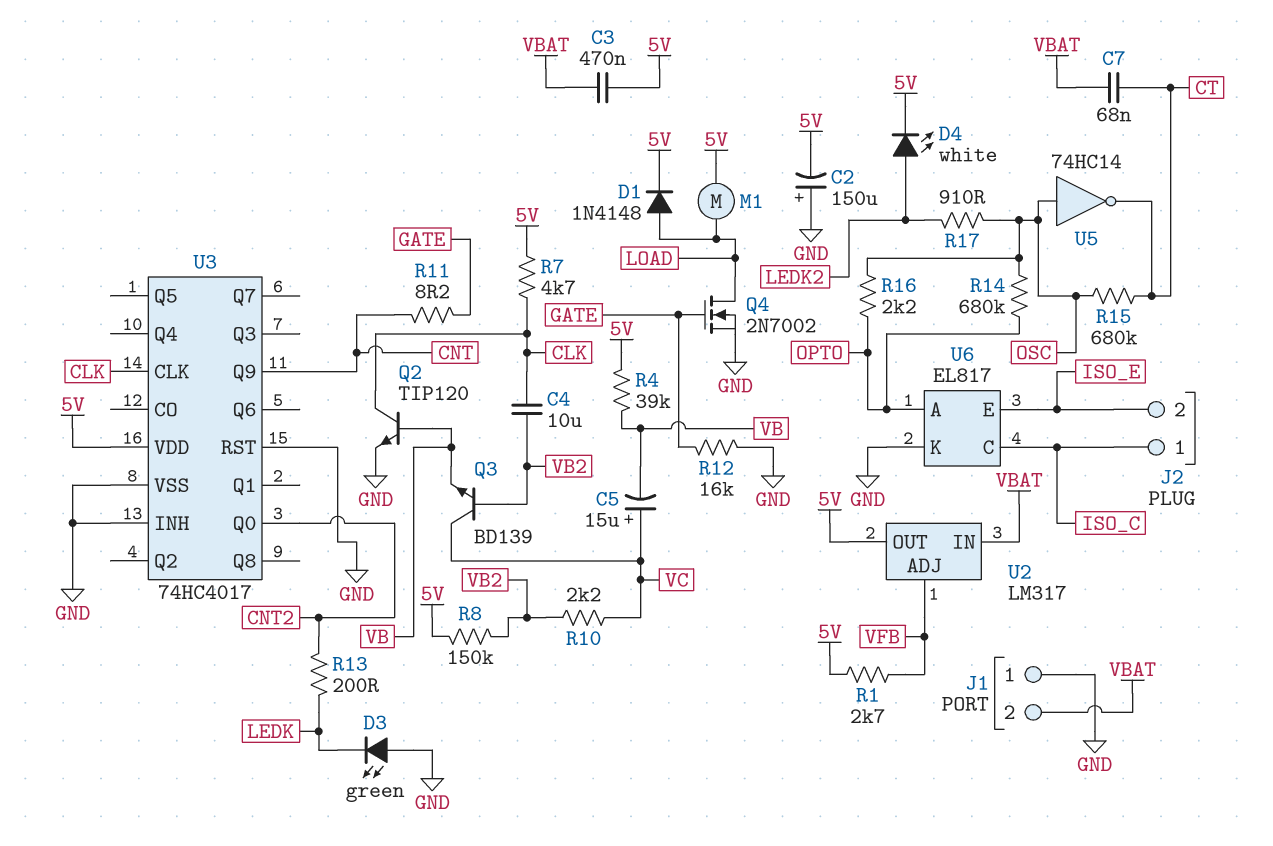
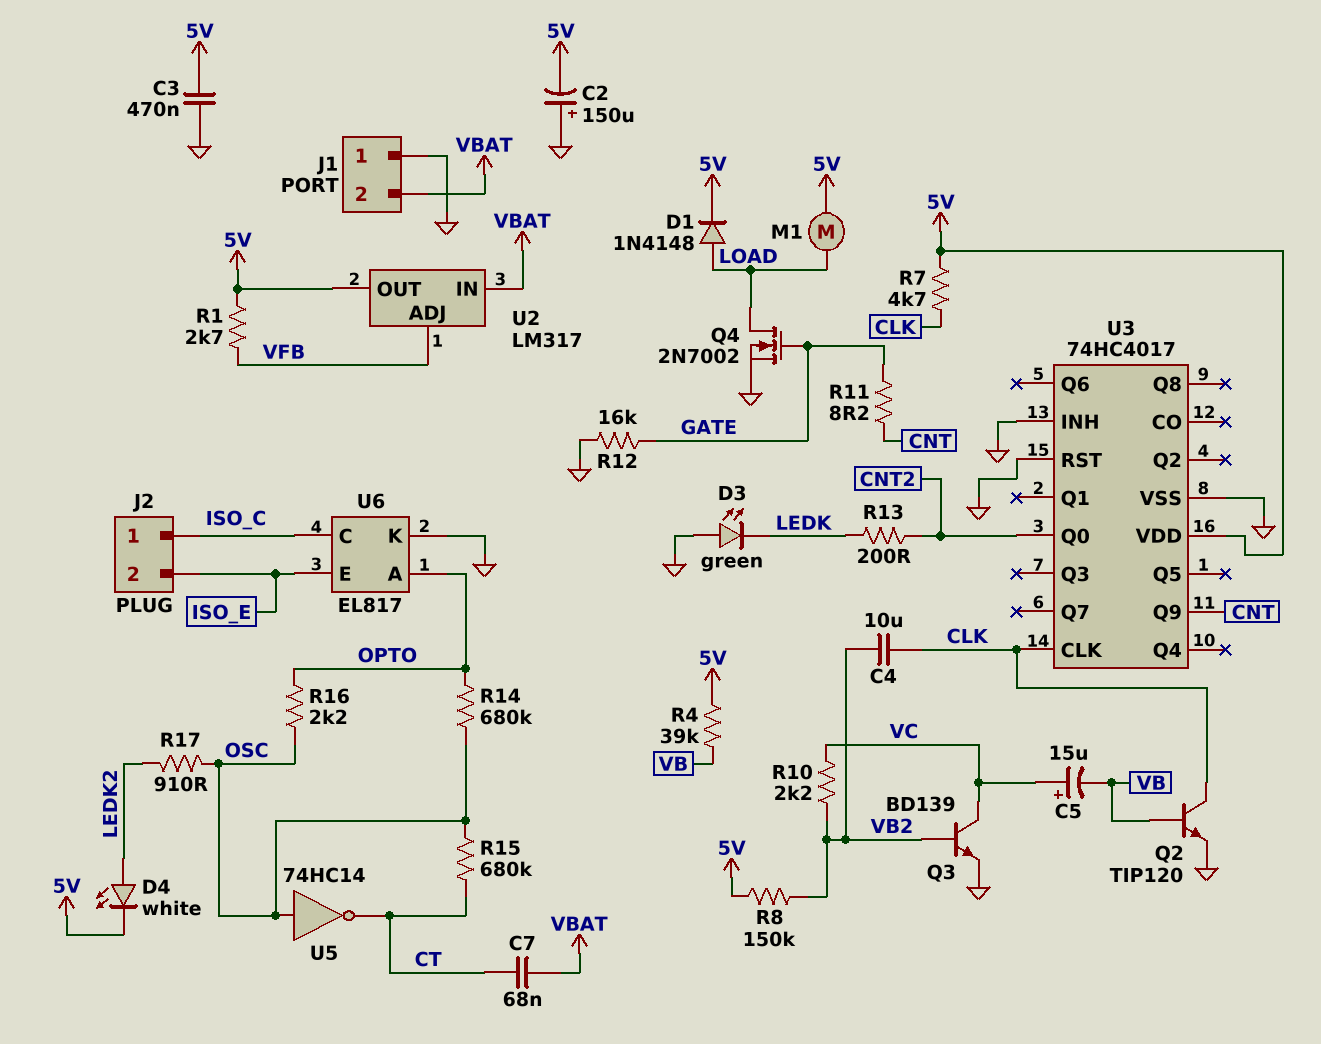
C3: 470nF (5V, VBAT) -> 470nF (5V, GND)
Q3: NPN BD139 (B VB2, C VC, E VB) -> NPN BD139 (B VB2, C VC, E GND)

